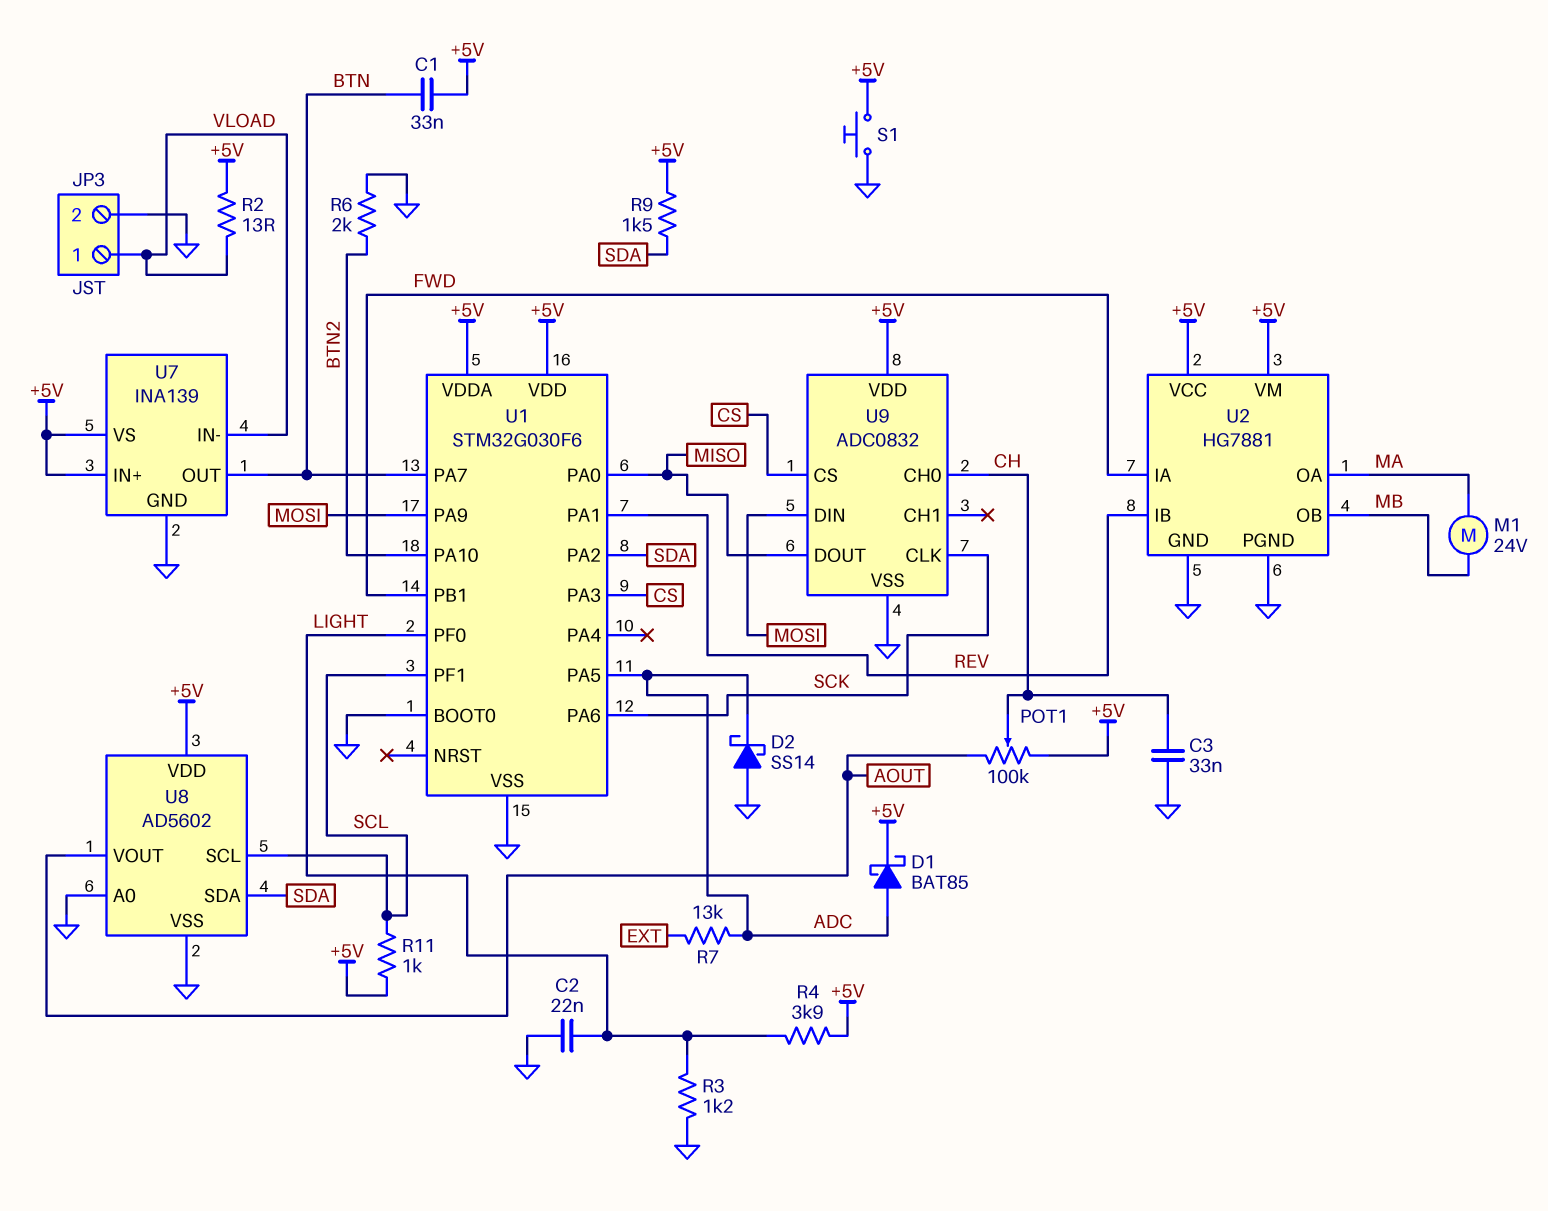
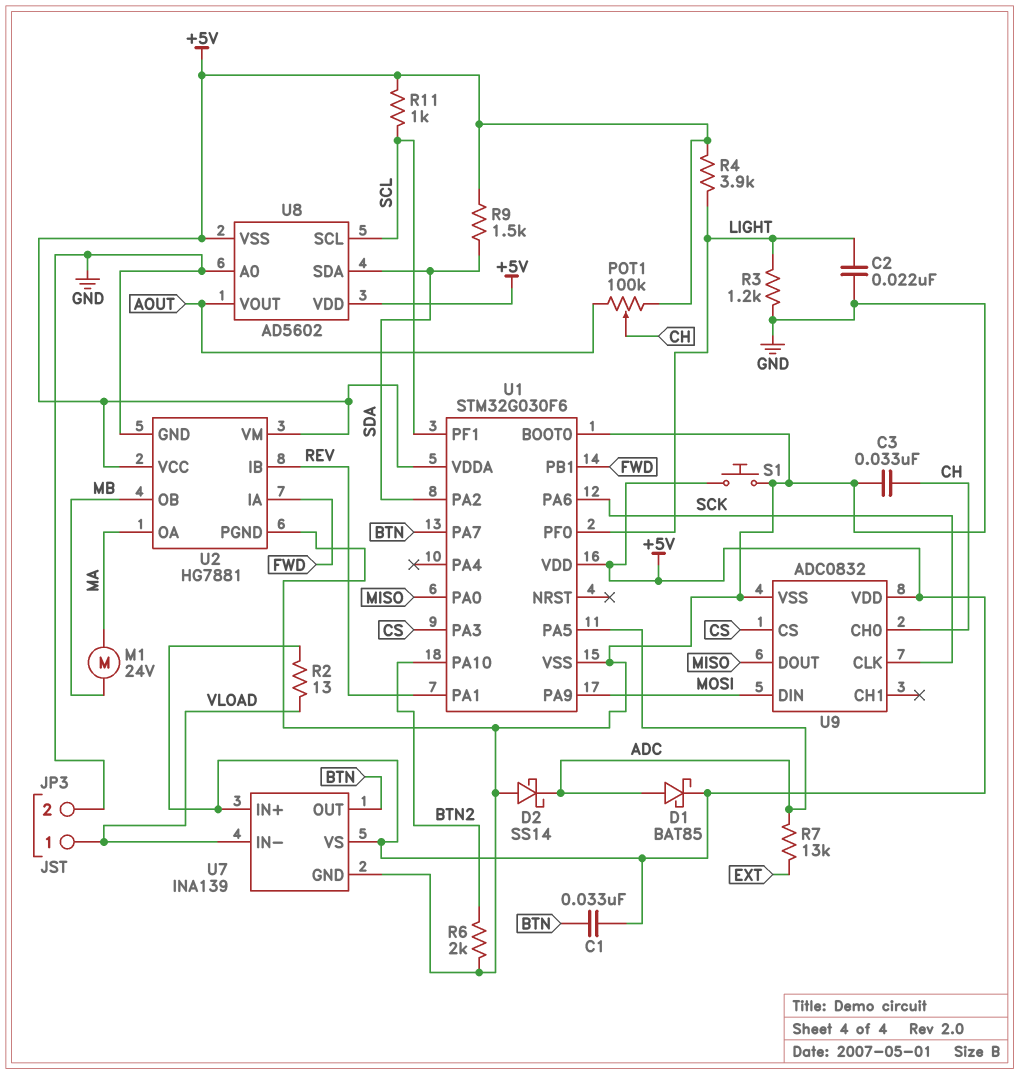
U8 pin VSS: GND -> +5V

